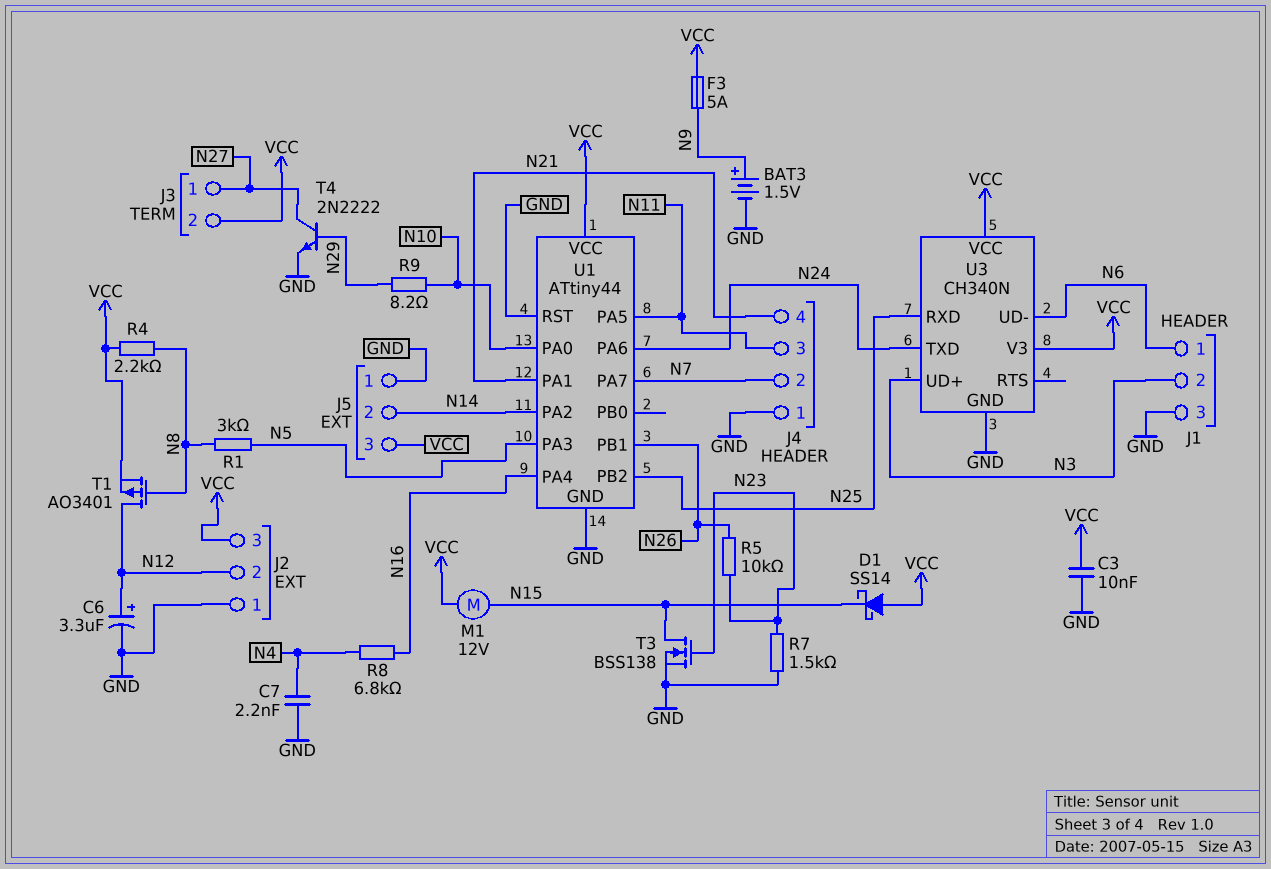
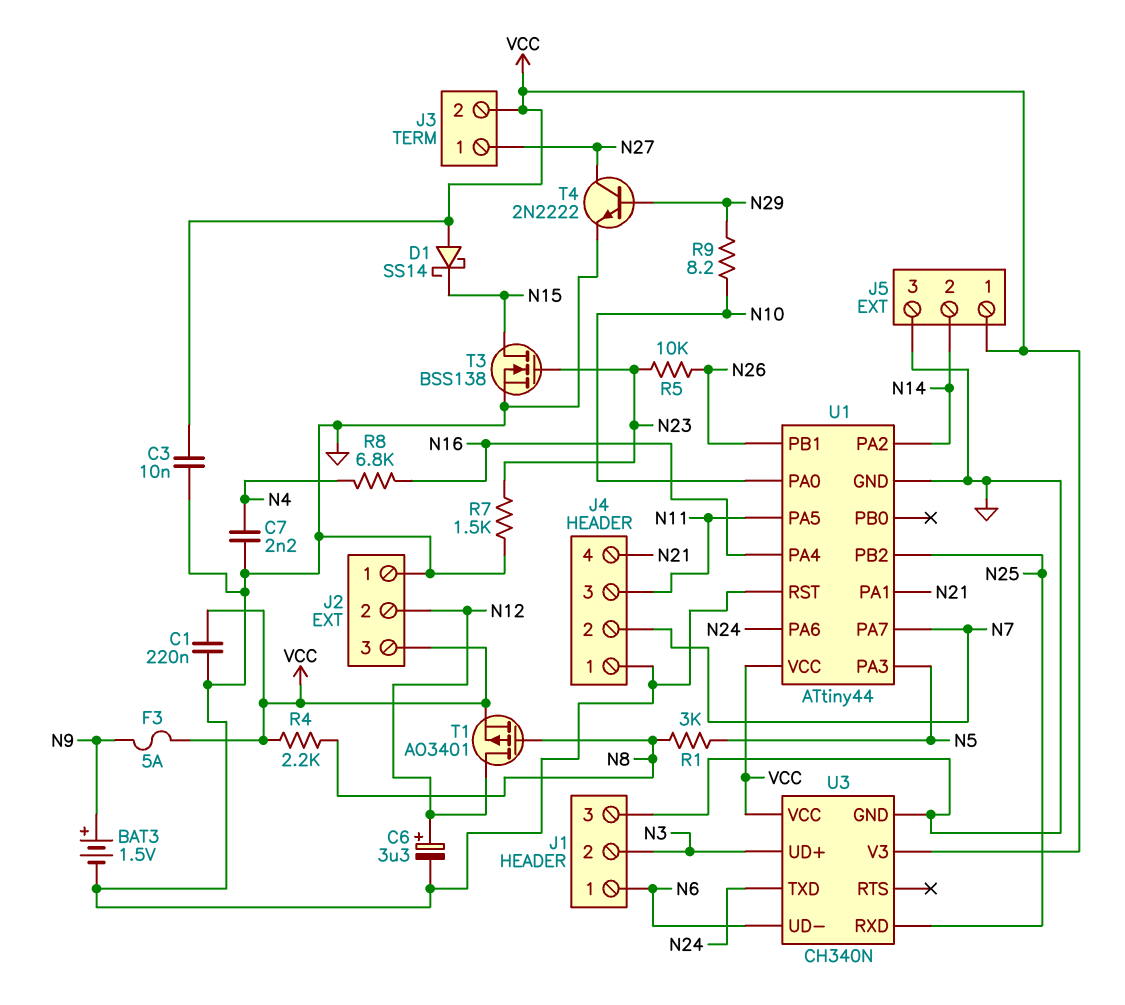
C1: none -> 220nF (GND, VCC)
J5 pin 1: GND -> VCC
J5 pin 3: VCC -> GND
M1: motor 12V (N15, VCC) -> none

